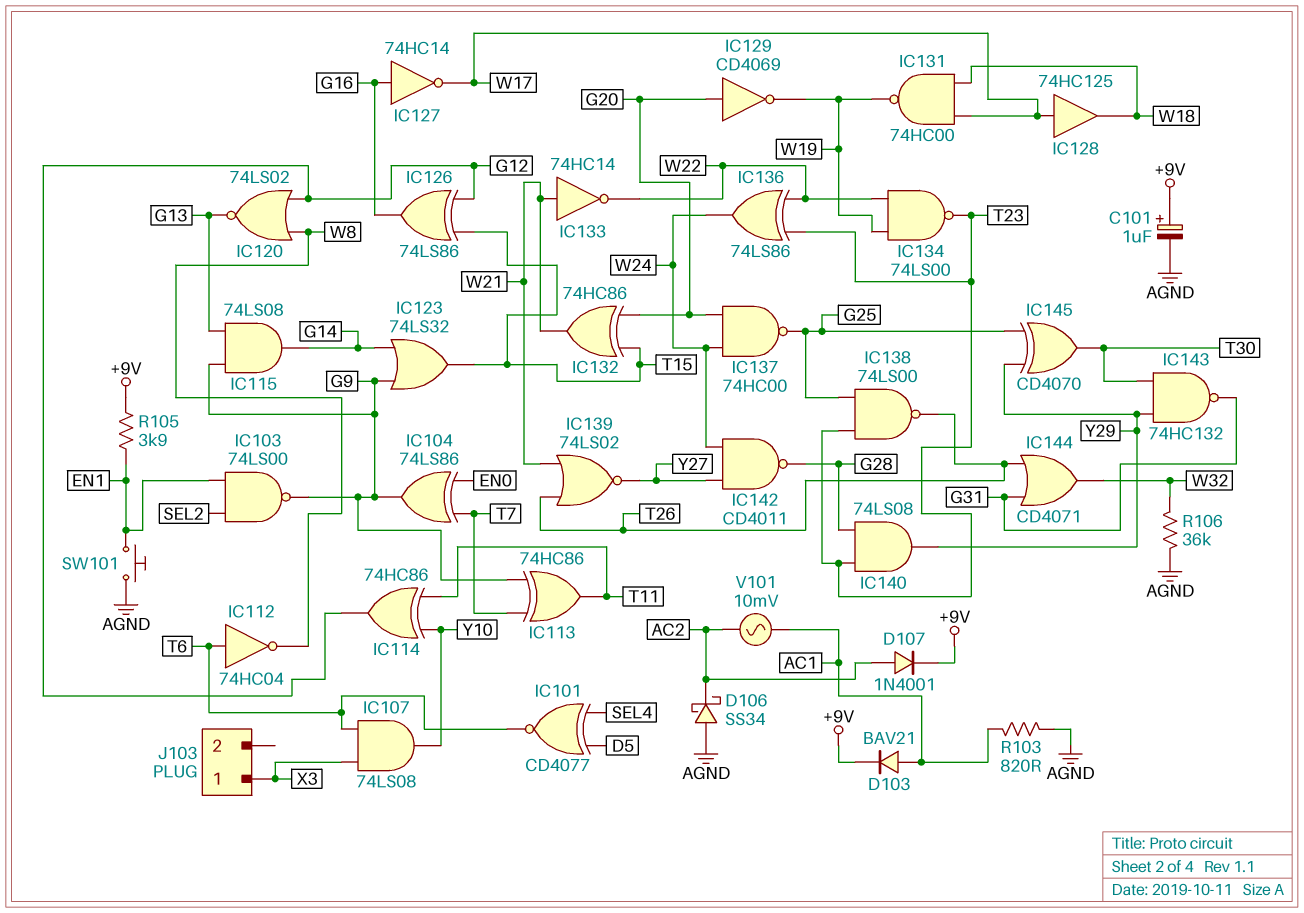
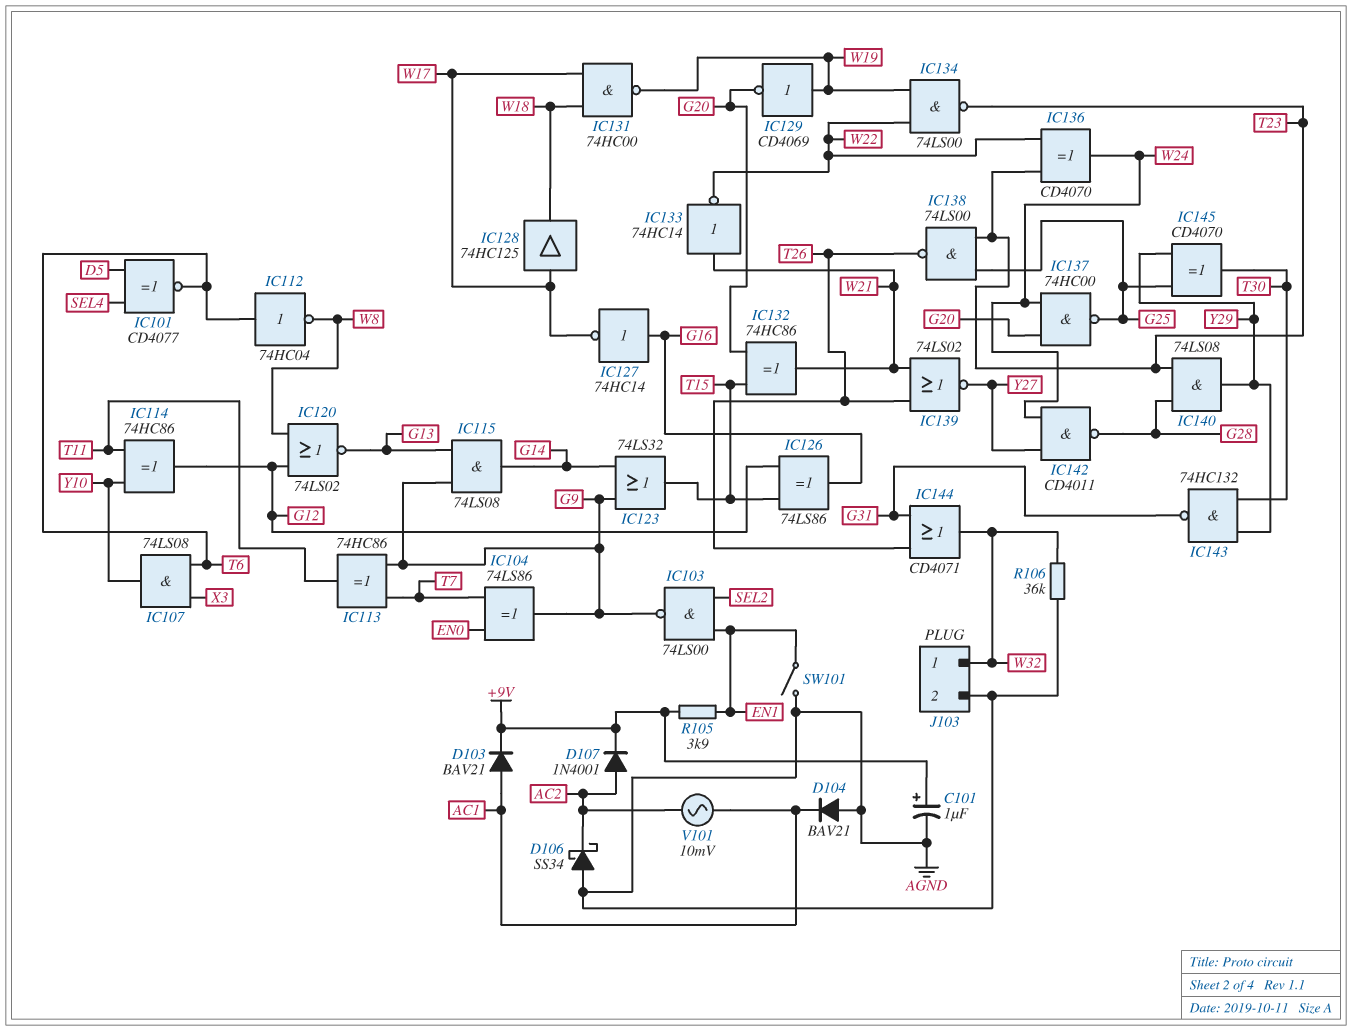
D104: none -> diode BAV21 (A AGND, K AC1)
IC129: NOT CD4069 (in G20, out W19) -> NOT CD4069 (in W19, out G20)
IC136: XOR 74LS86 (in T23, in W22, out W24) -> XOR CD4070 (in T23, in W22, out W24)
J103 pin 1: X3 -> W32
J103 pin 2: none -> AGND
R103: 820 (AC1, AGND) -> none
SW101: button (AGND, EN1) -> switch (AGND, EN1)

